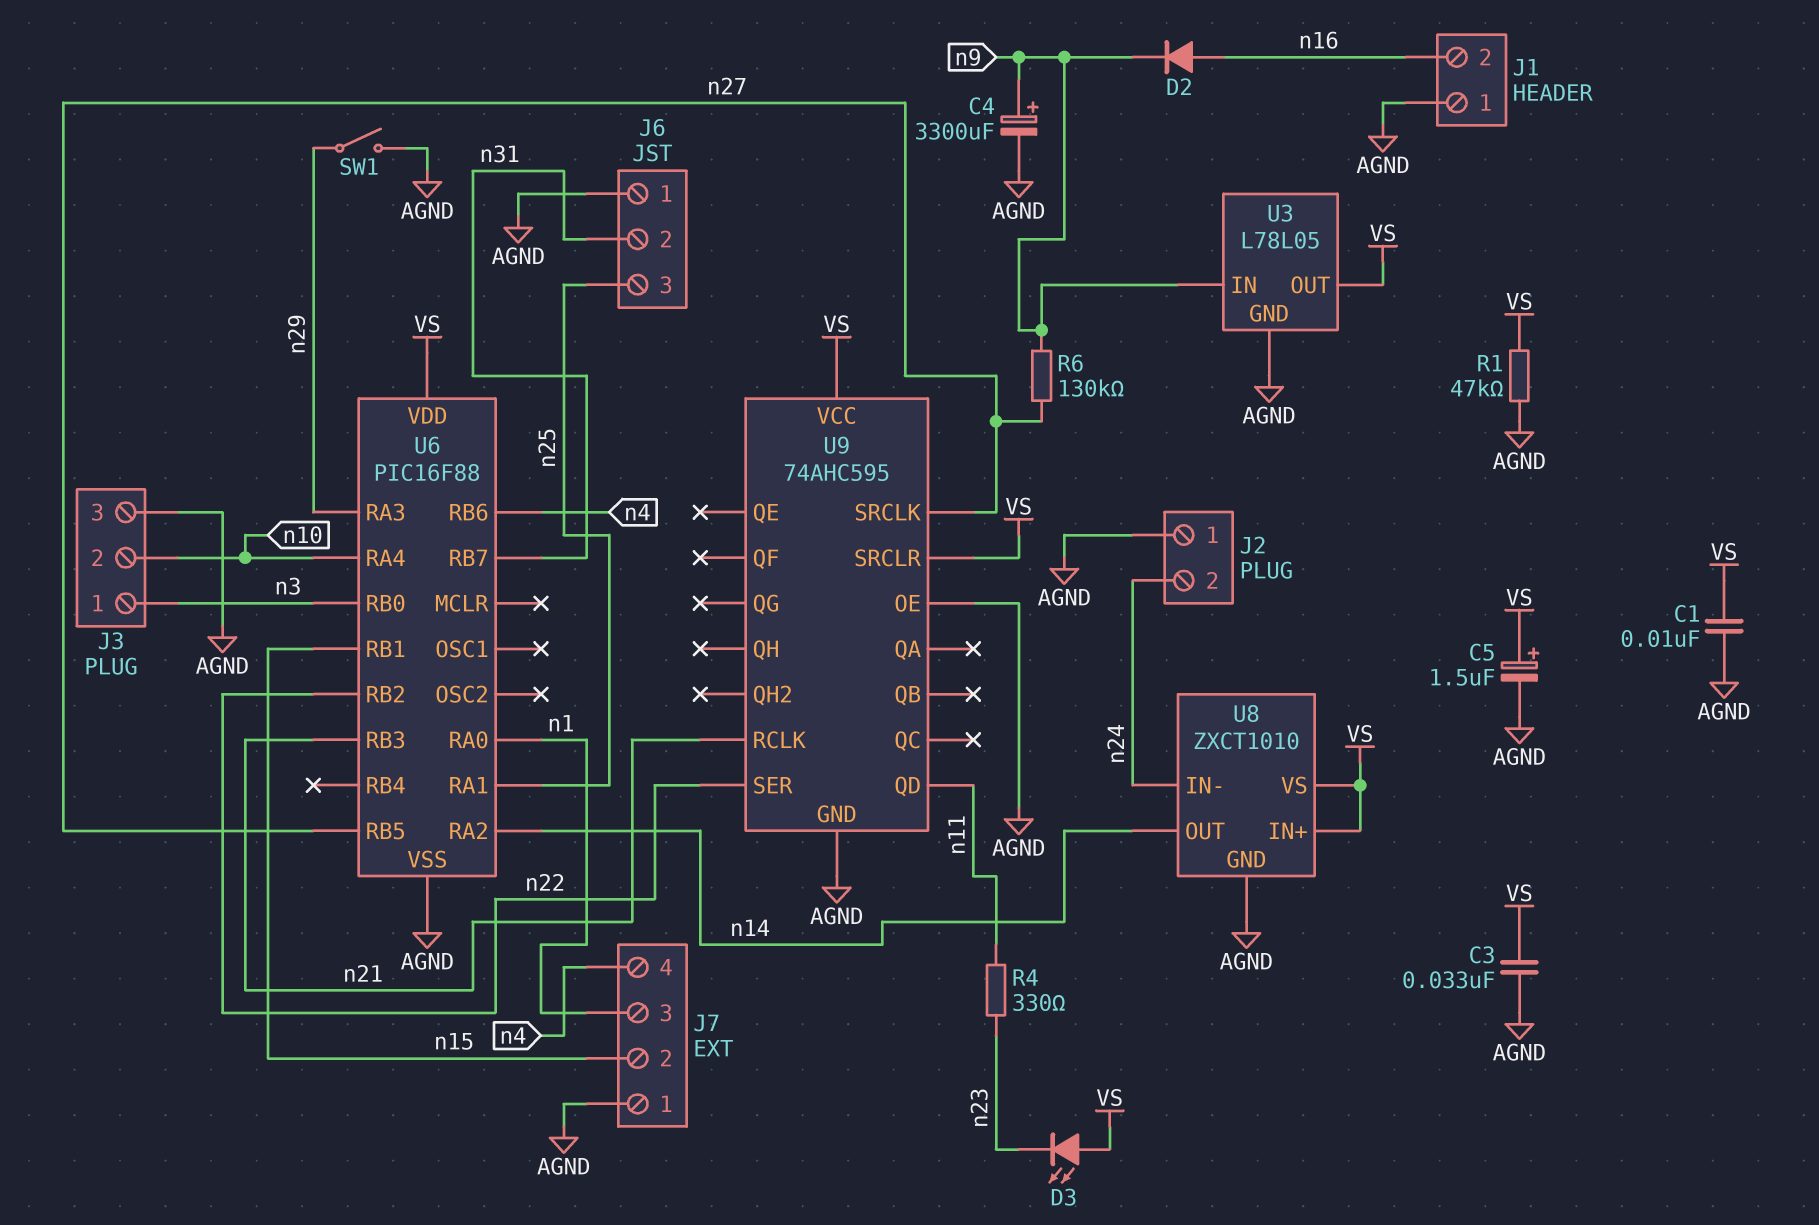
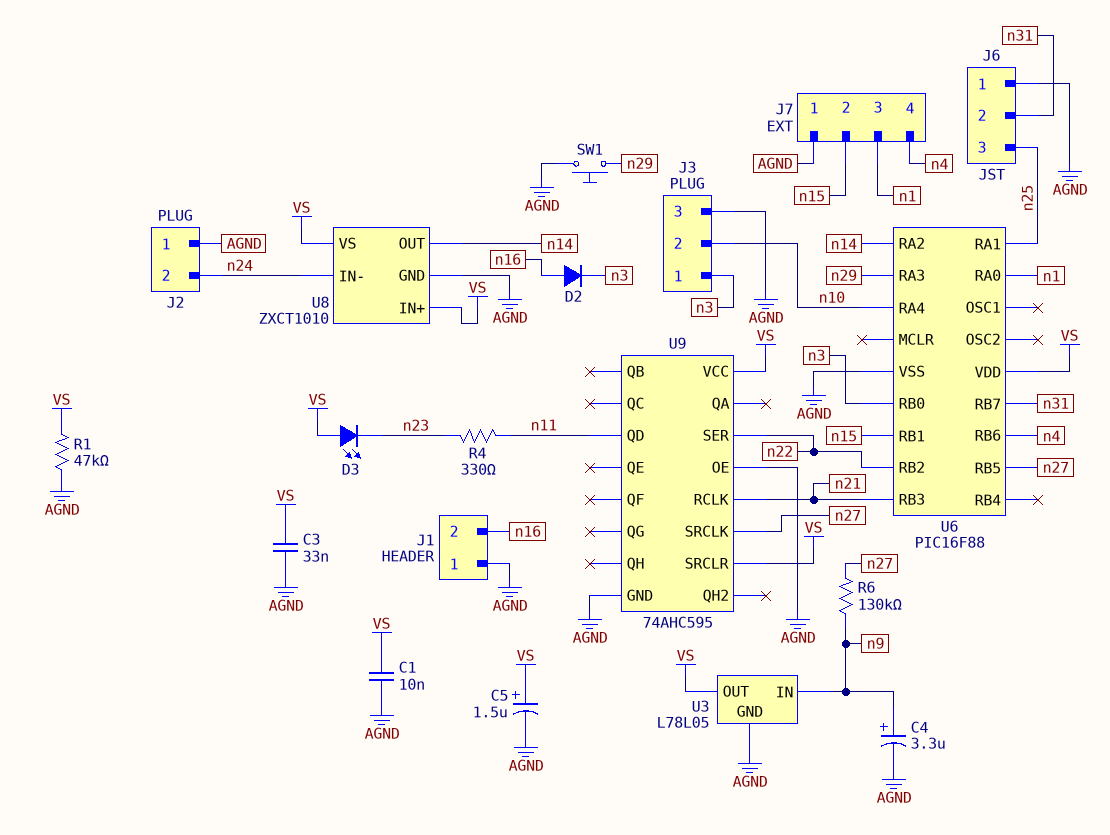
C4: 3300uF (plus n9, minus AGND) -> 3.3uF (plus n9, minus AGND)
D2: diode (A n16, K n9) -> diode (A n16, K n3)
SW1: switch (AGND, n29) -> button (AGND, n29)

